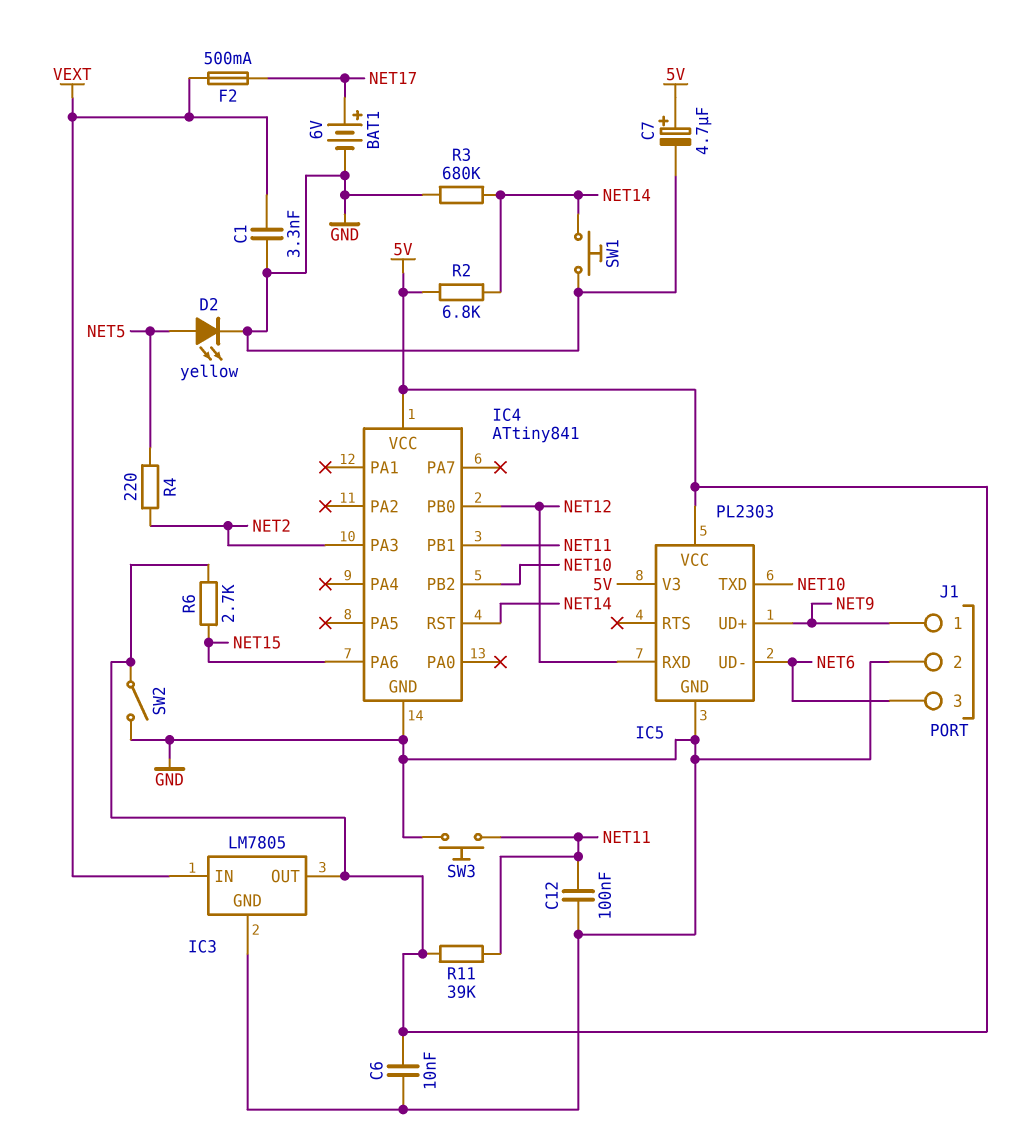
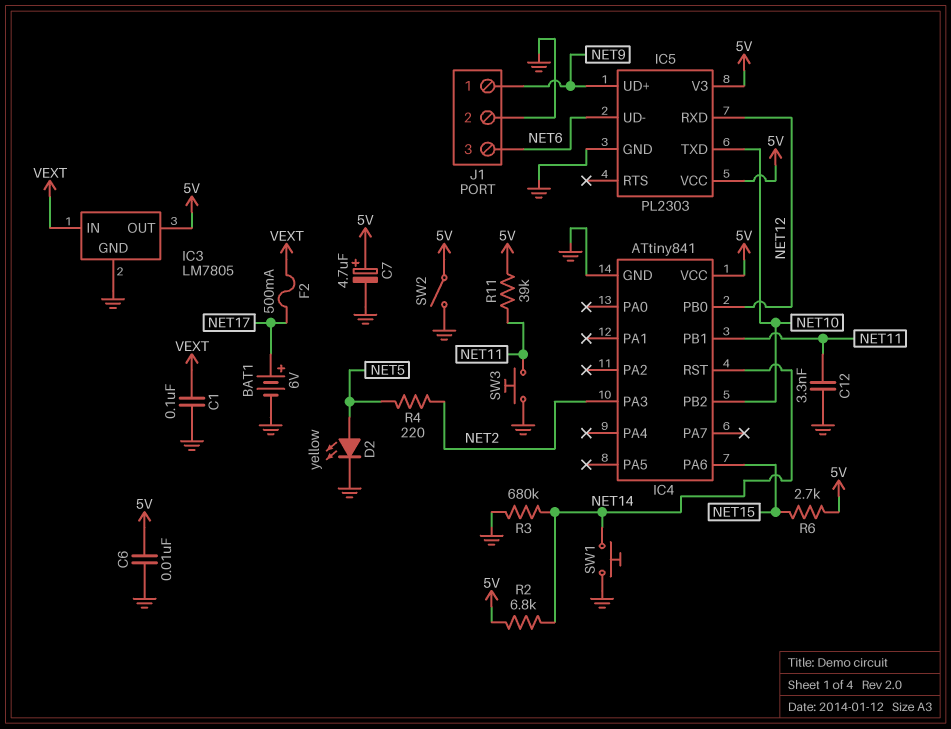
C1: 3.3nF (GND, VEXT) -> 100nF (GND, VEXT)
C12: 100nF (GND, NET11) -> 3.3nF (GND, NET11)

